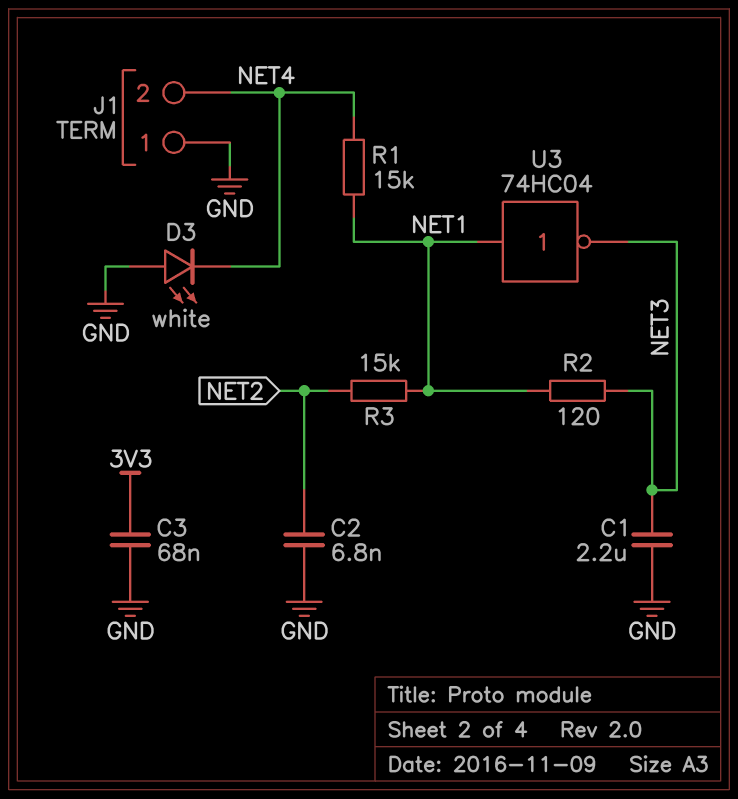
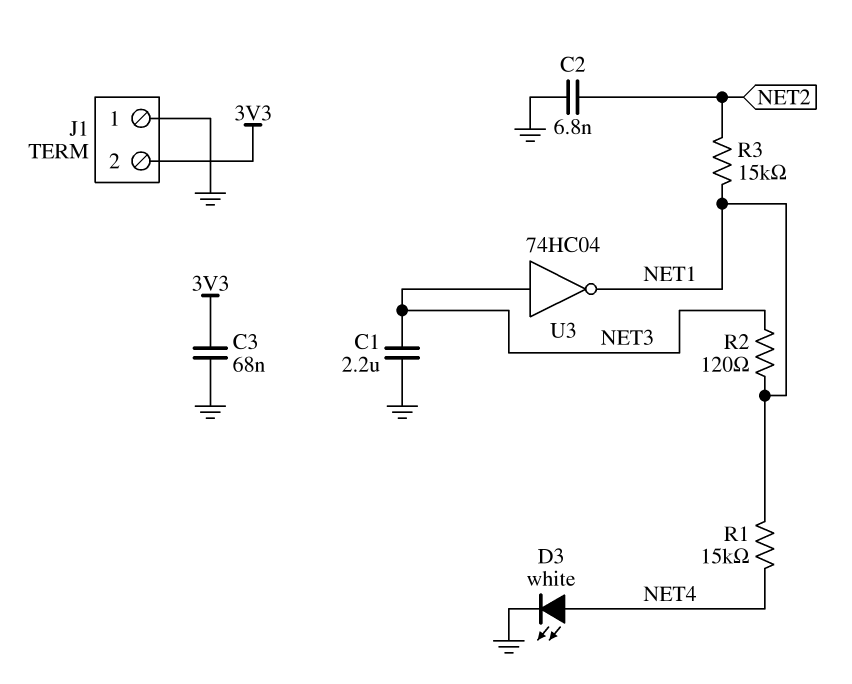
D3: LED white (A GND, K NET4) -> LED white (A NET4, K GND)
J1 pin 2: NET4 -> 3V3
U3: NOT 74HC04 (in NET1, out NET3) -> NOT 74HC04 (in NET3, out NET1)

